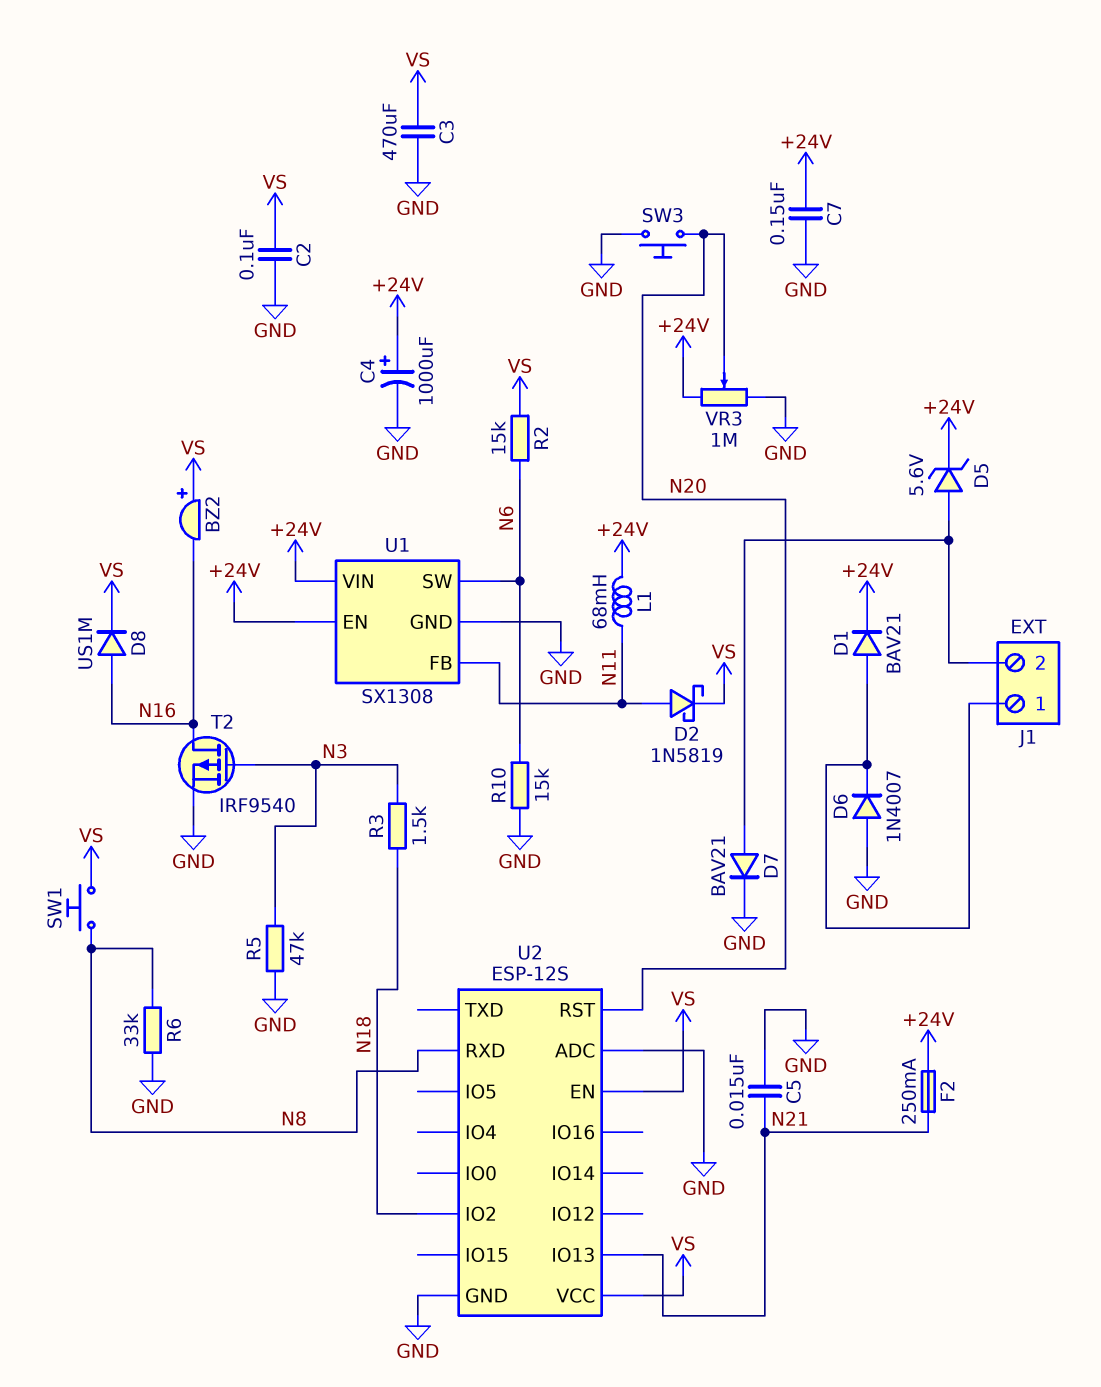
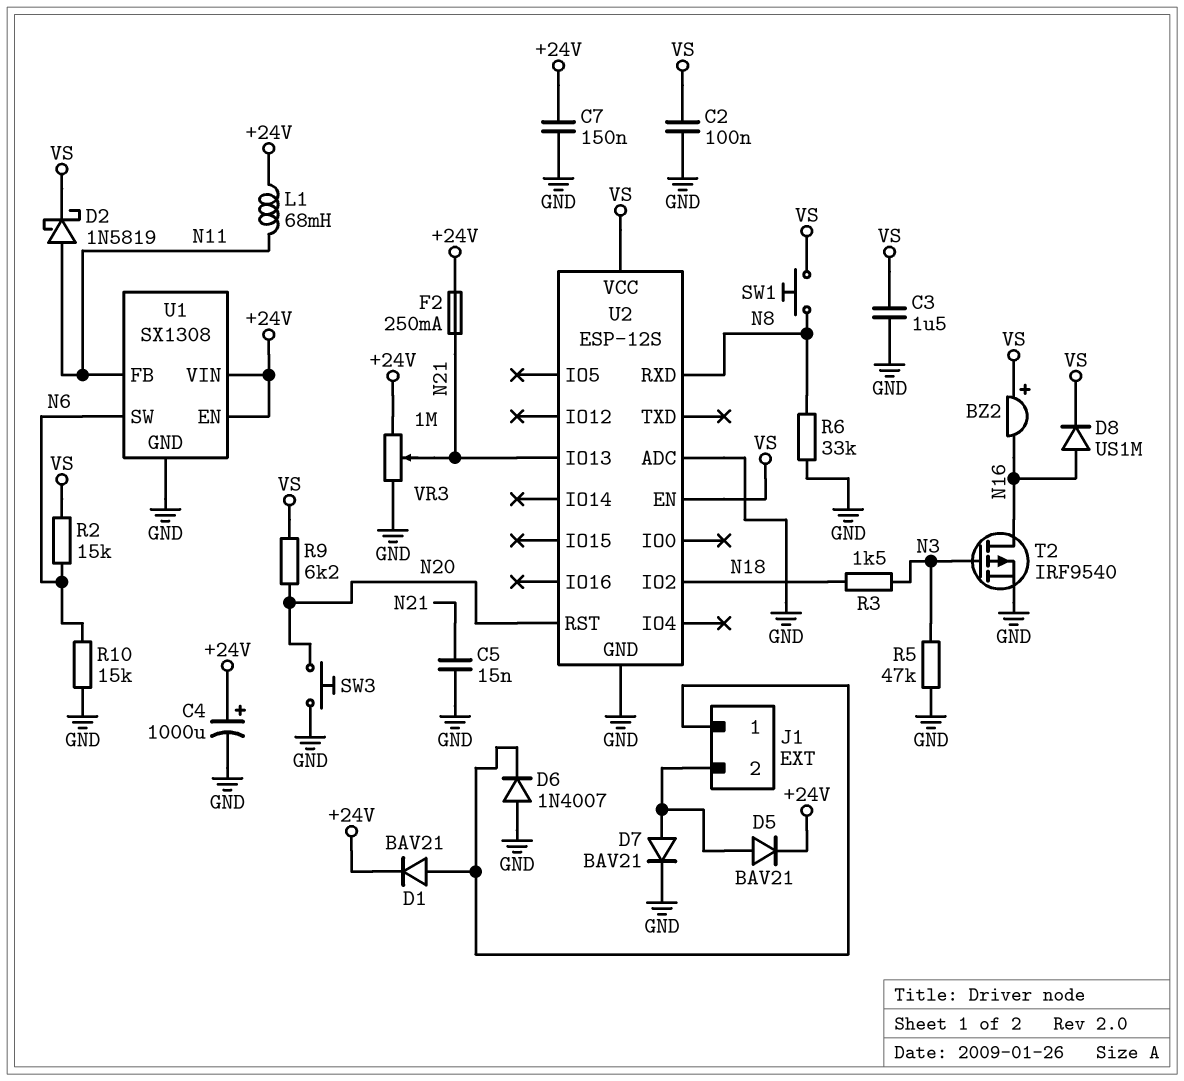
C3: 470uF (GND, VS) -> 1.5uF (GND, VS)
D5: zener 5.6V (A J1/2, K +24V) -> diode BAV21 (A J1/2, K +24V)
R9: none -> 6.2k (N20, VS)
VR3: 1M (+24V, GND, wiper N20) -> 1M (+24V, GND, wiper N21)

